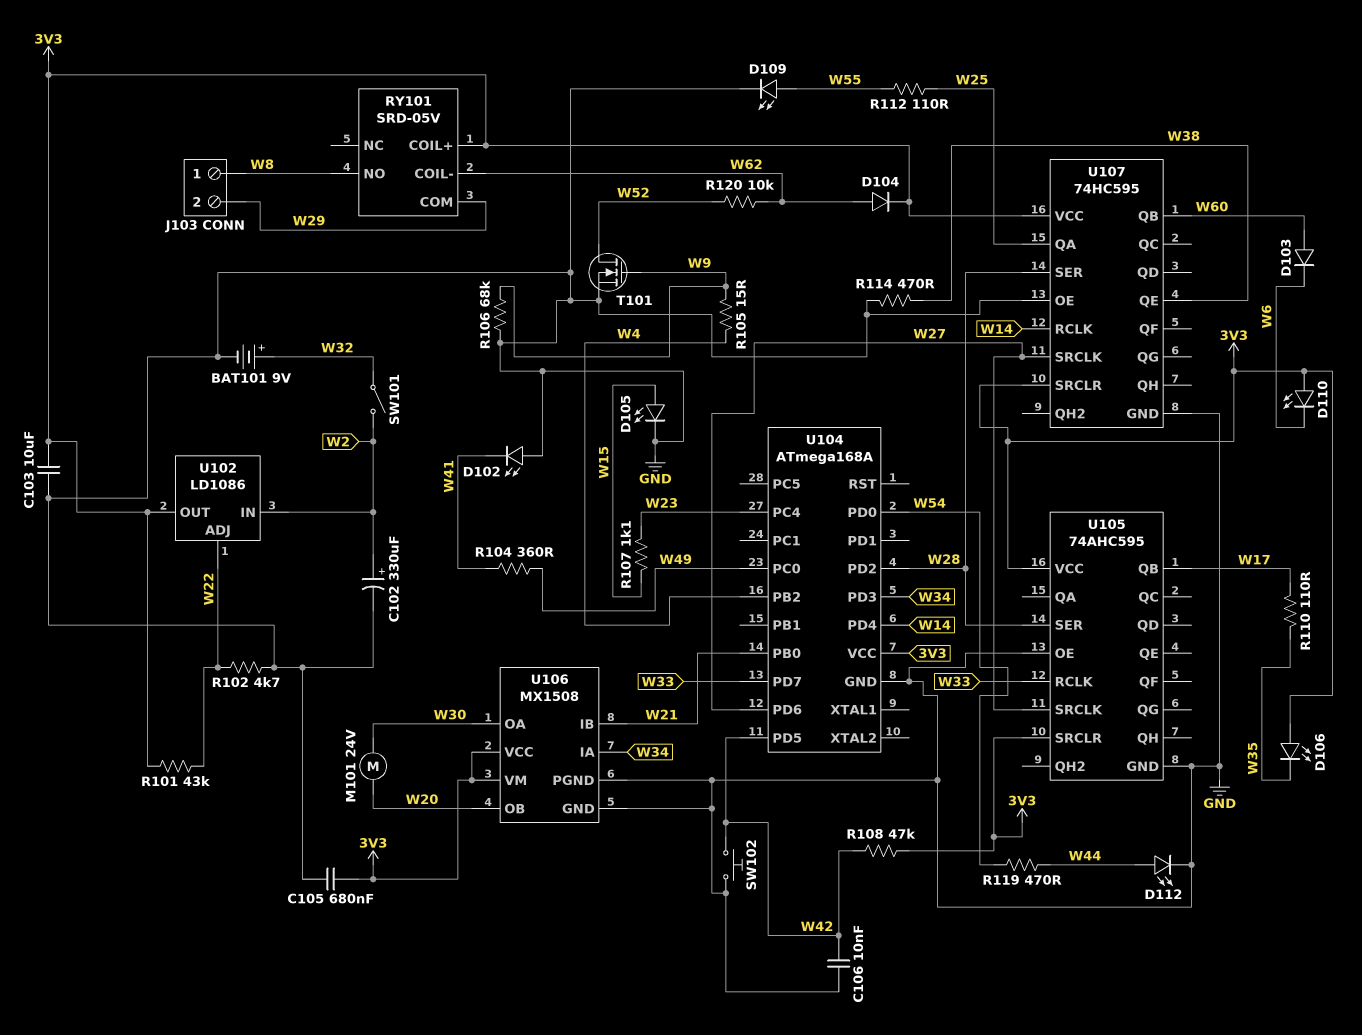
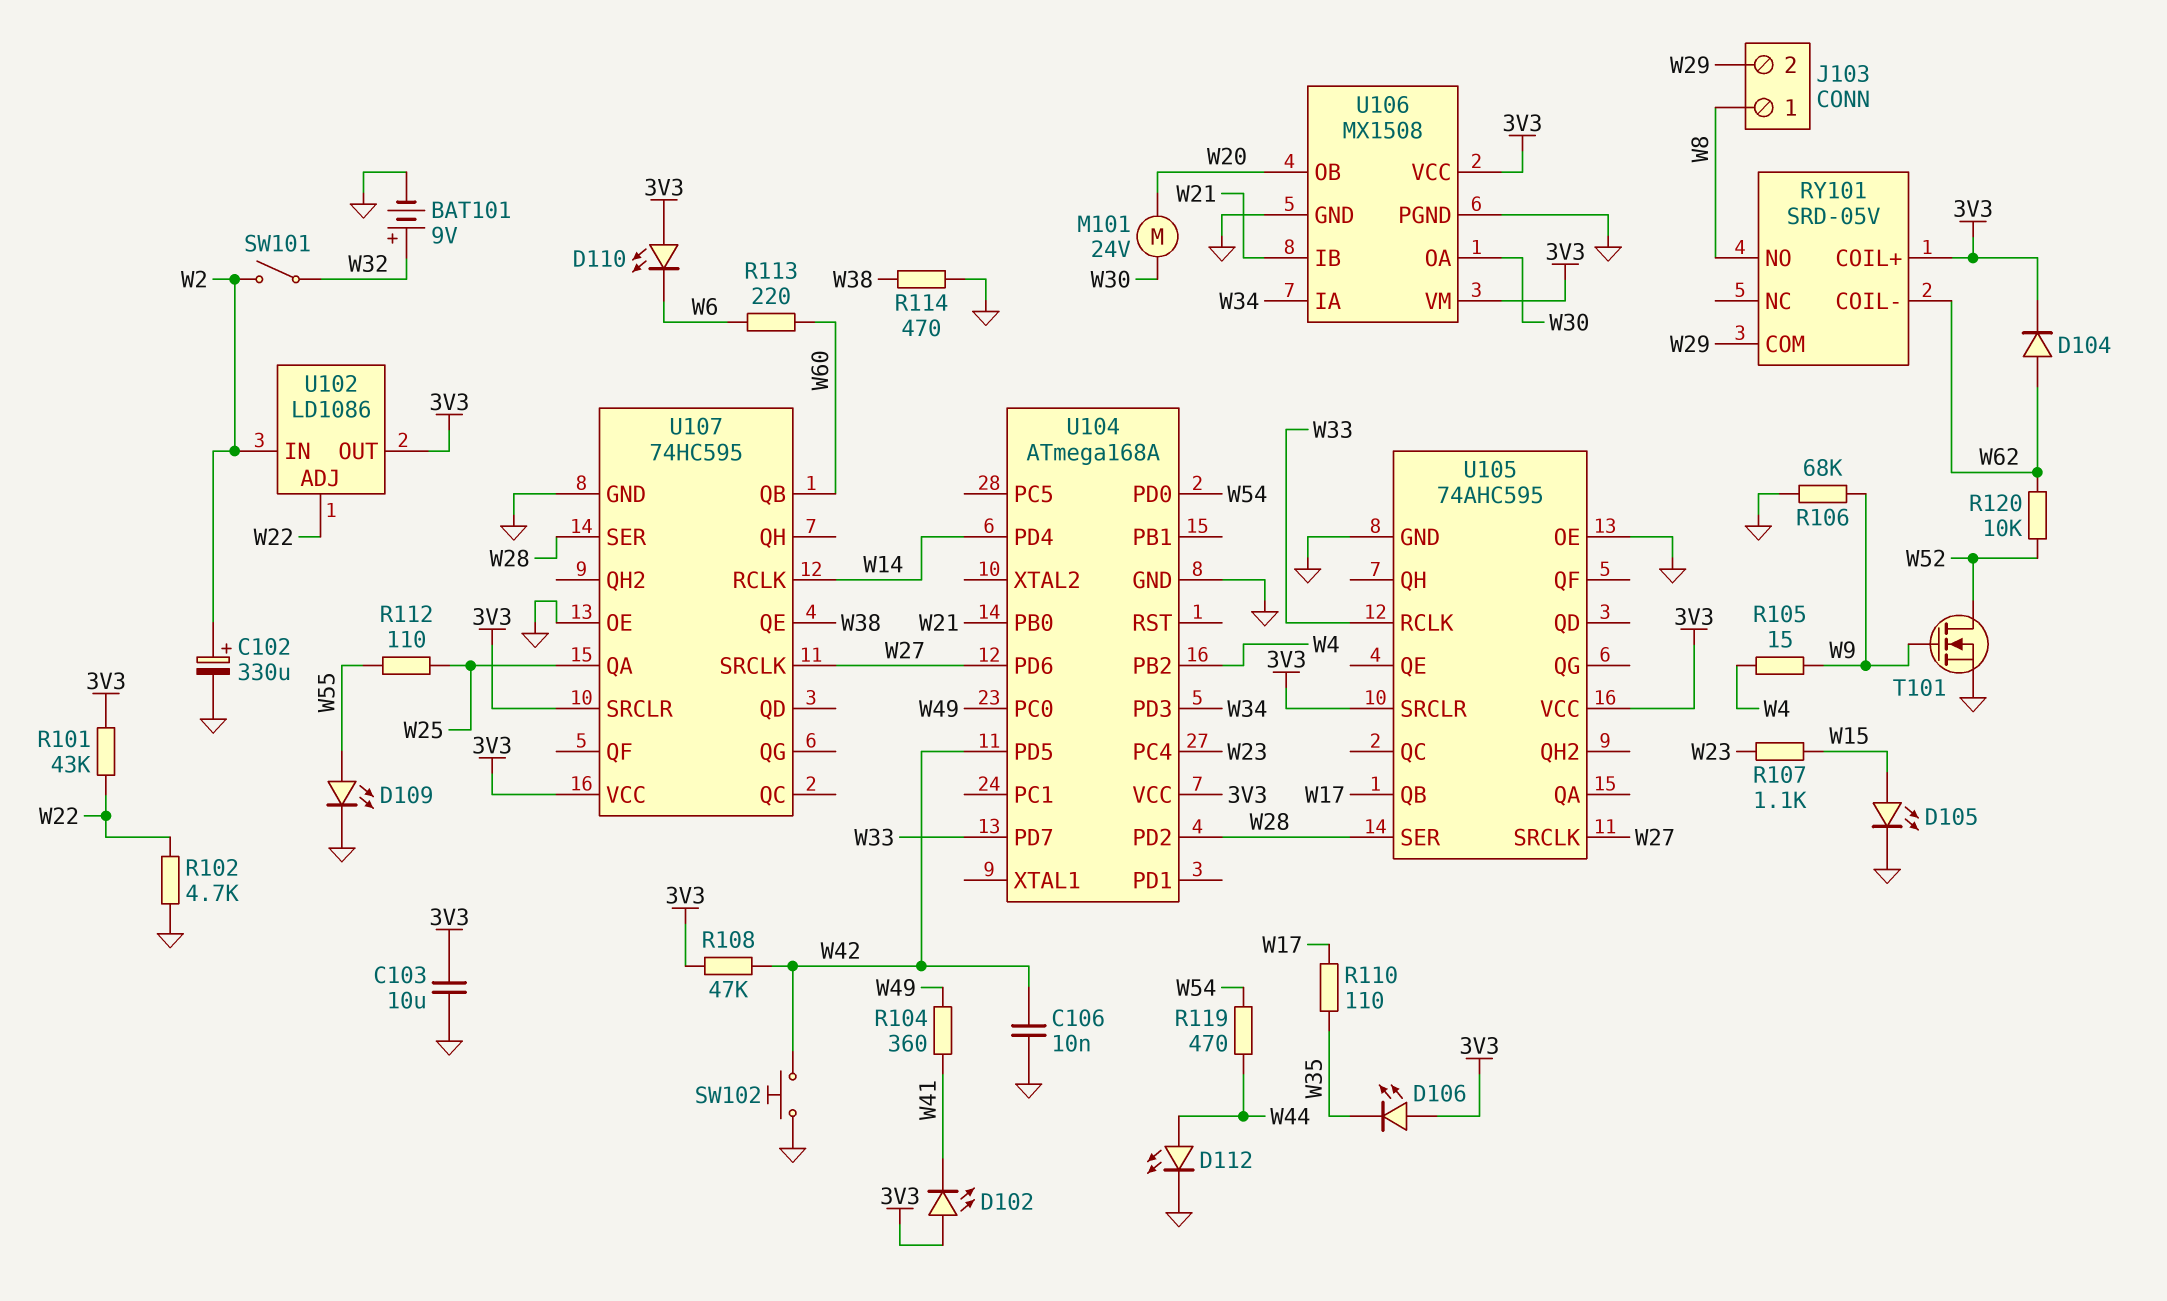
C105: 680nF (3V3, GND) -> none
D102: LED (A GND, K W41) -> LED (A 3V3, K W41)
D103: diode (A W60, K W6) -> none
R113: none -> 220 (W6, W60)

